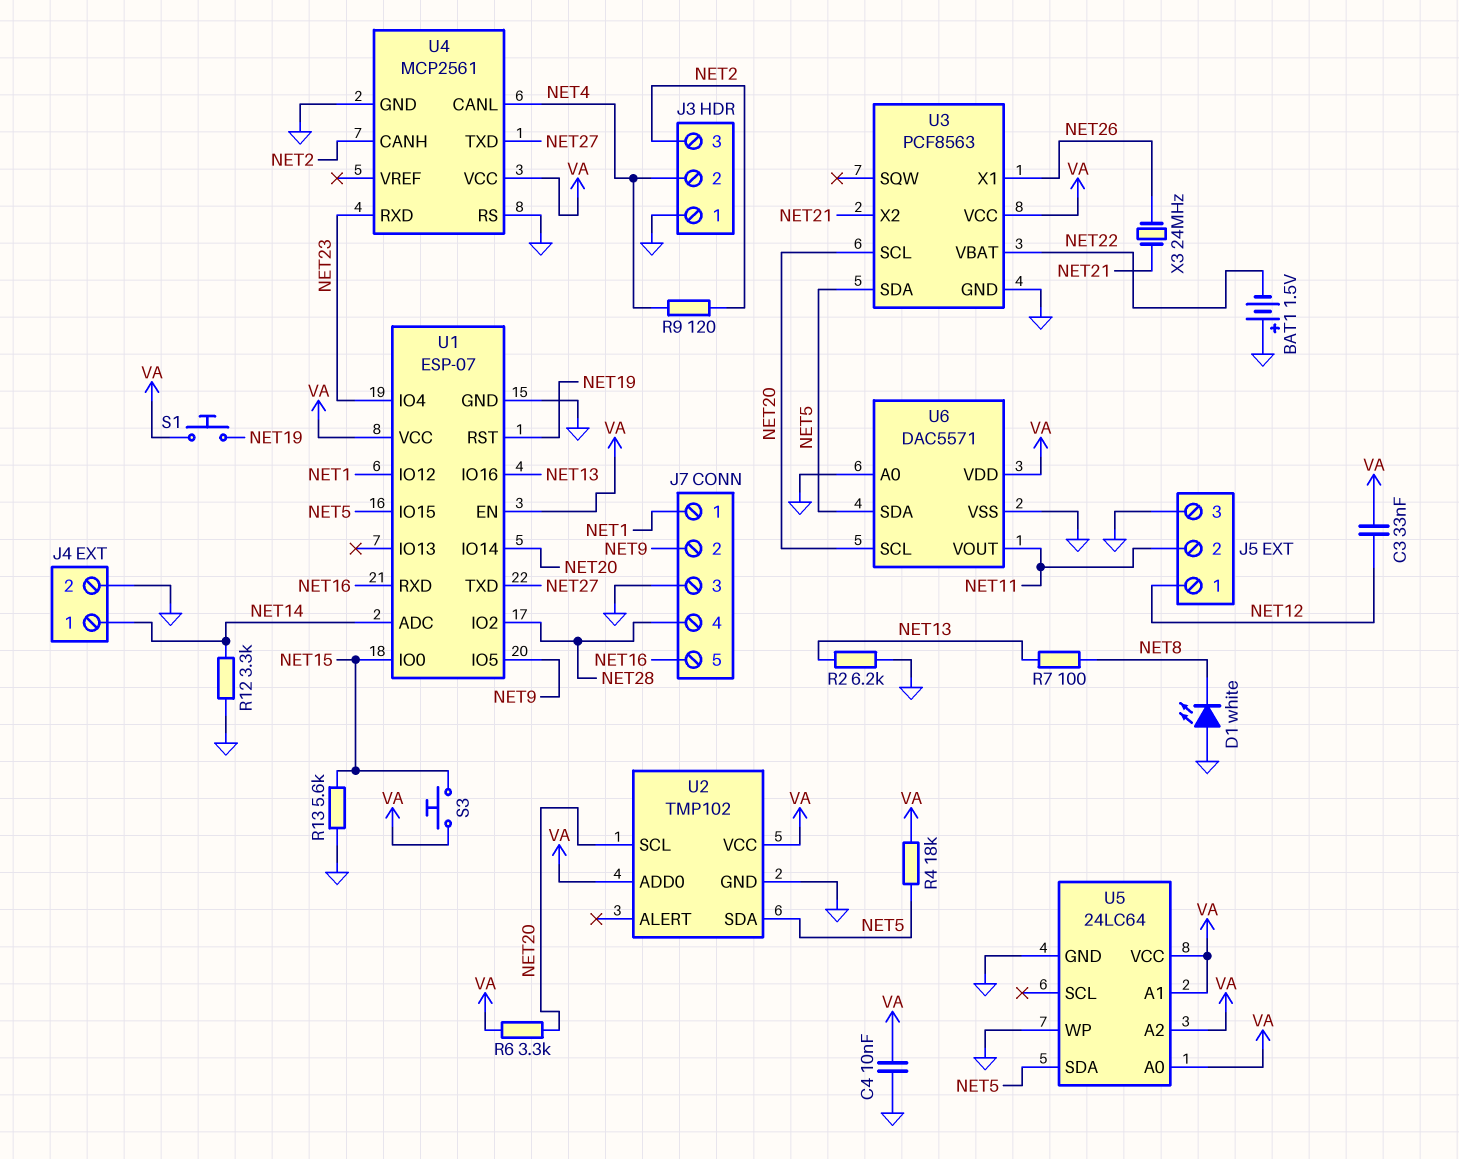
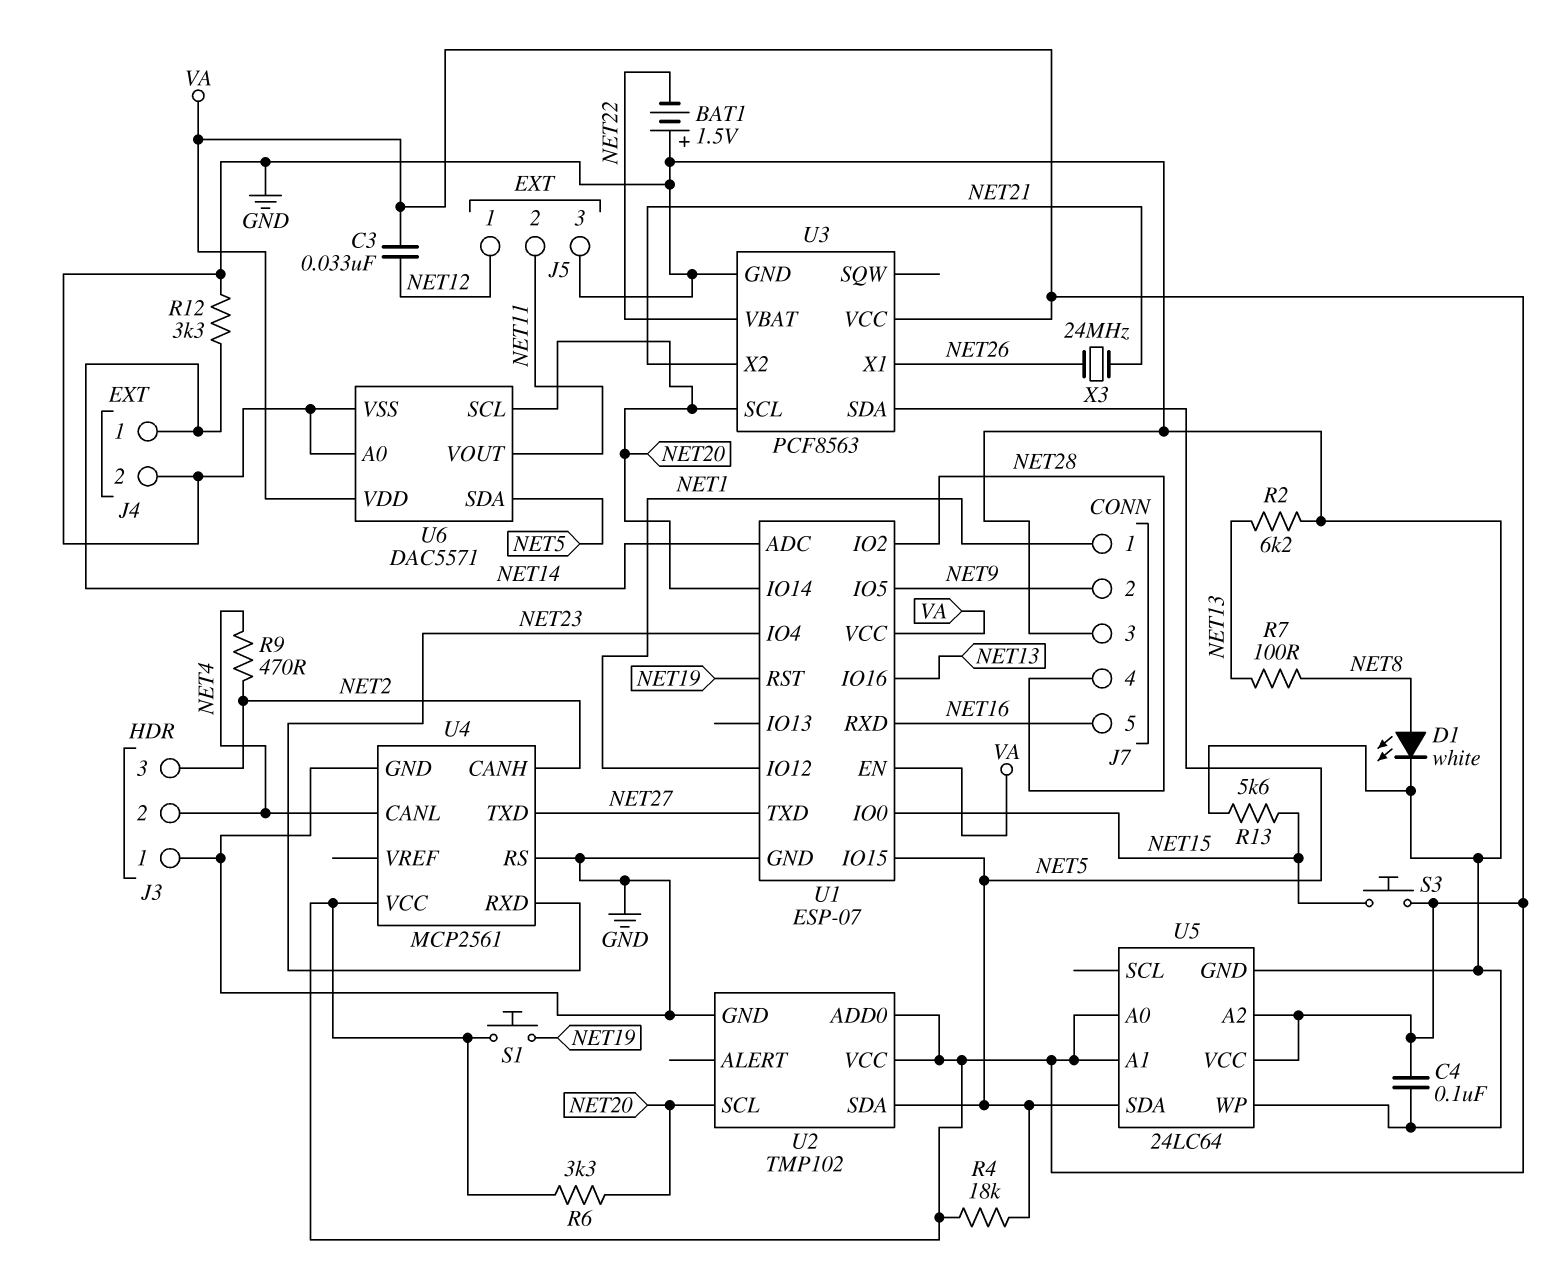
C4: 10nF (GND, VA) -> 100nF (GND, VA)
D1: LED white (A GND, K NET8) -> LED white (A NET8, K GND)
R9: 120 (NET2, NET4) -> 470 (NET2, NET4)

